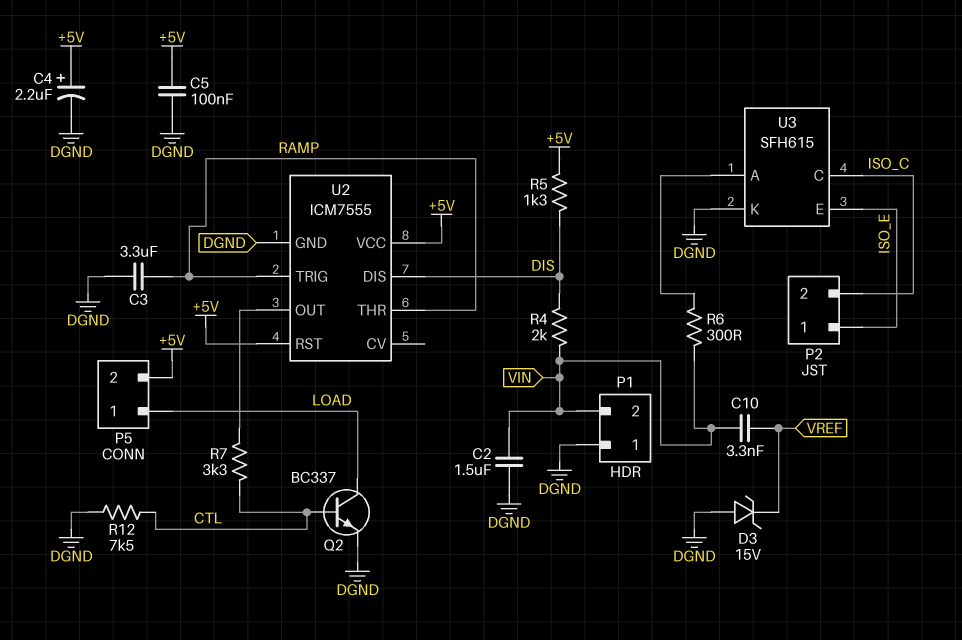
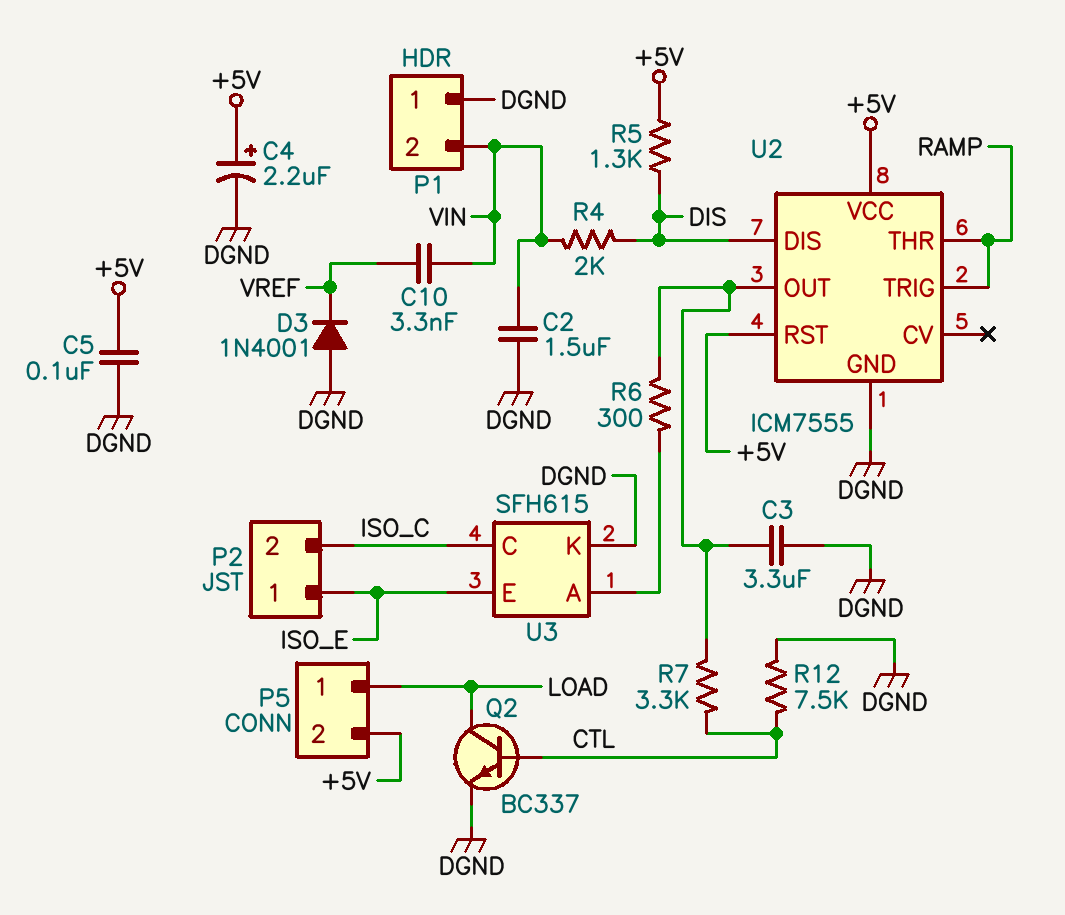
C3: 3.3uF (DGND, RAMP) -> 3.3uF (DGND, U2/OUT)
D3: zener 15V (A DGND, K VREF) -> diode 1N4001 (A DGND, K VREF)
R6: 300 (U3/A, VIN) -> 300 (U2/OUT, U3/A)

